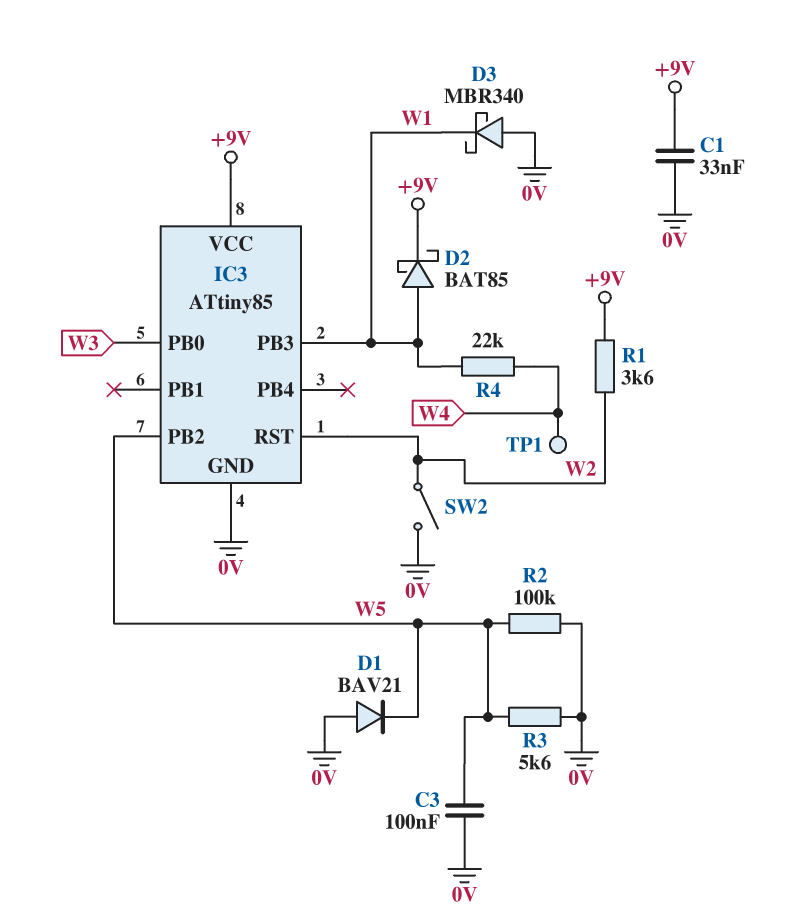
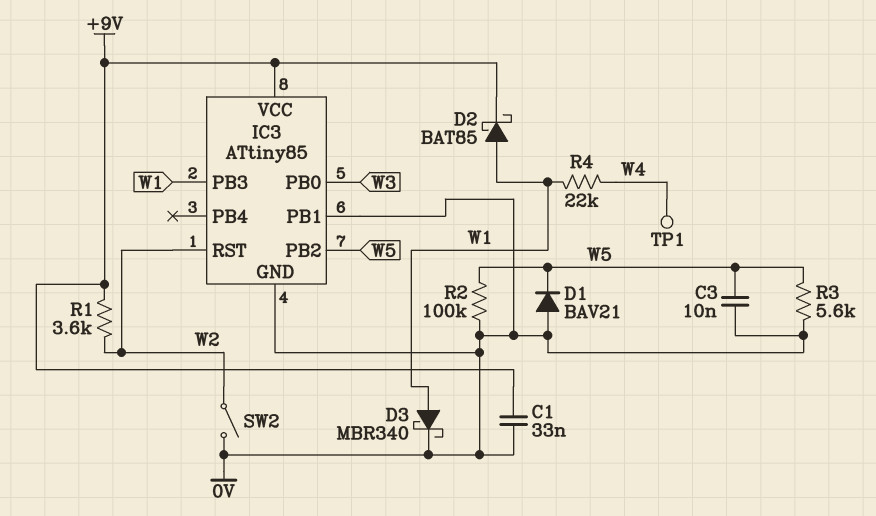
C3: 100nF (0V, W5) -> 10nF (0V, W5)
D3: schottky MBR340 (A 0V, K W1) -> schottky MBR340 (A W1, K 0V)
IC3 pin PB1: none -> 0V

